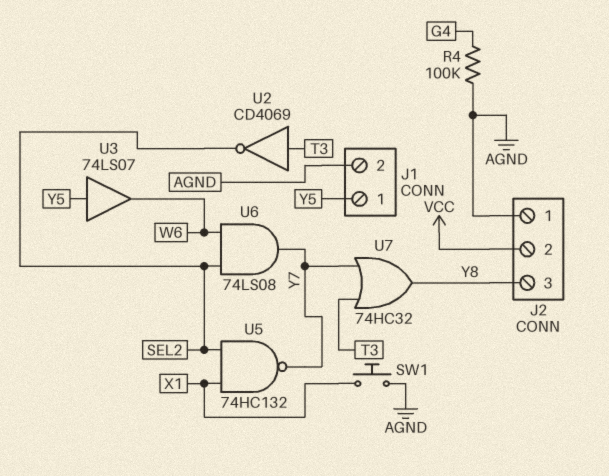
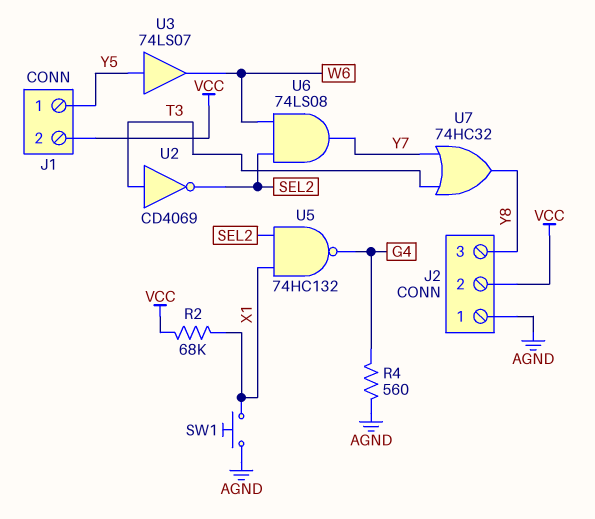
J1 pin 2: AGND -> VCC
R2: none -> 68k (VCC, X1)
R4: 100k (AGND, G4) -> 560 (AGND, G4)
U5: NAND 74HC132 (in SEL2, in X1, out Y7) -> NAND 74HC132 (in SEL2, in X1, out G4)

